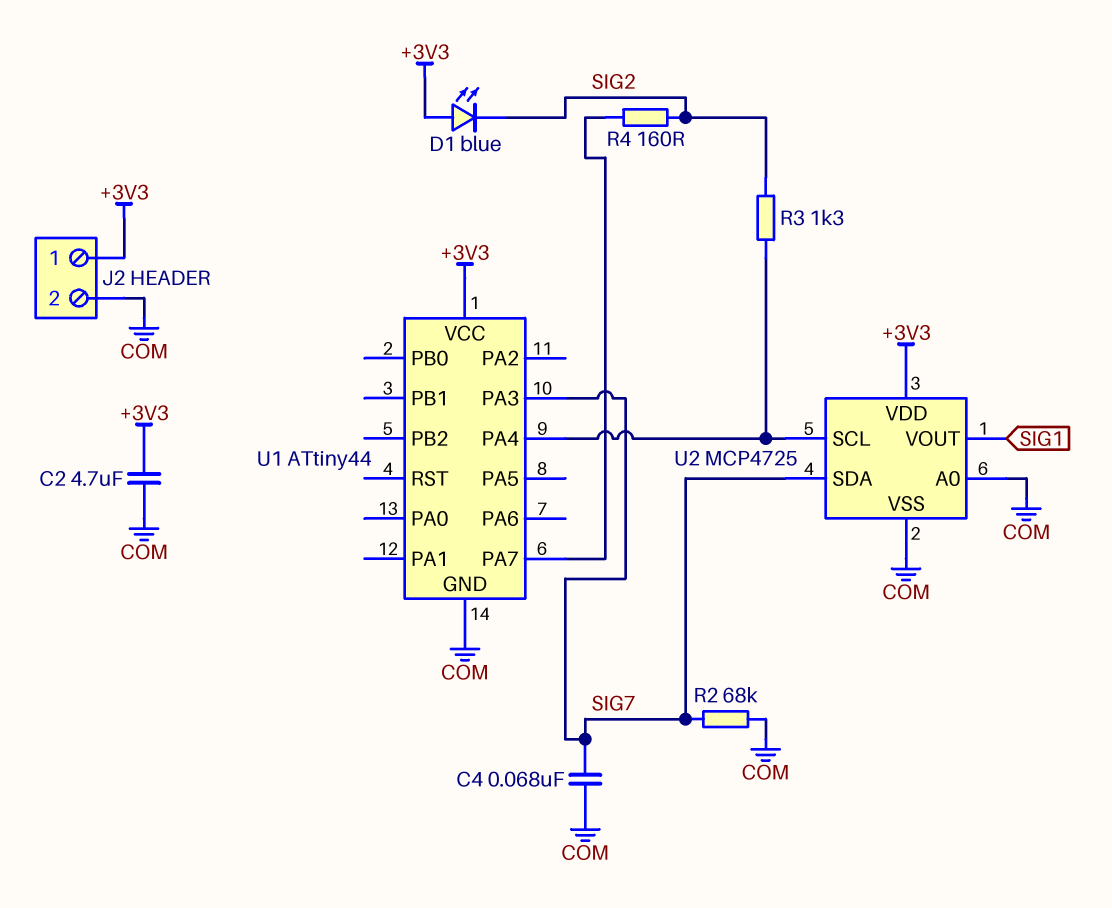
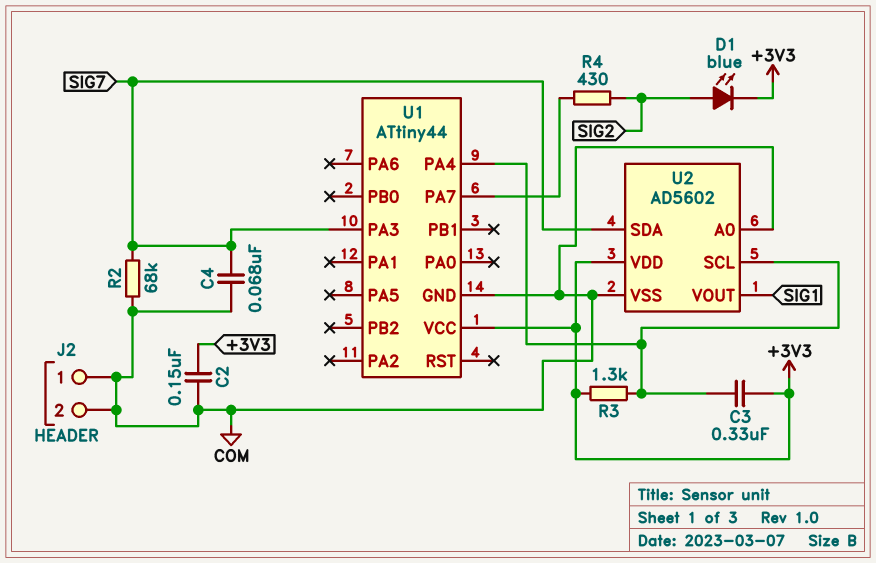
C2: 4.7uF (+3V3, COM) -> 150nF (+3V3, COM)
C3: none -> 330nF (+3V3, U1/PA4)
D1: LED blue (A +3V3, K SIG2) -> LED blue (A SIG2, K +3V3)
J2 pin 1: +3V3 -> COM
R3: 1.3k (SIG2, U1/PA4) -> 1.3k (+3V3, U1/PA4)
R4: 160 (SIG2, U1/PA7) -> 430 (SIG2, U1/PA7)
U2: MCP4725 -> AD5602

